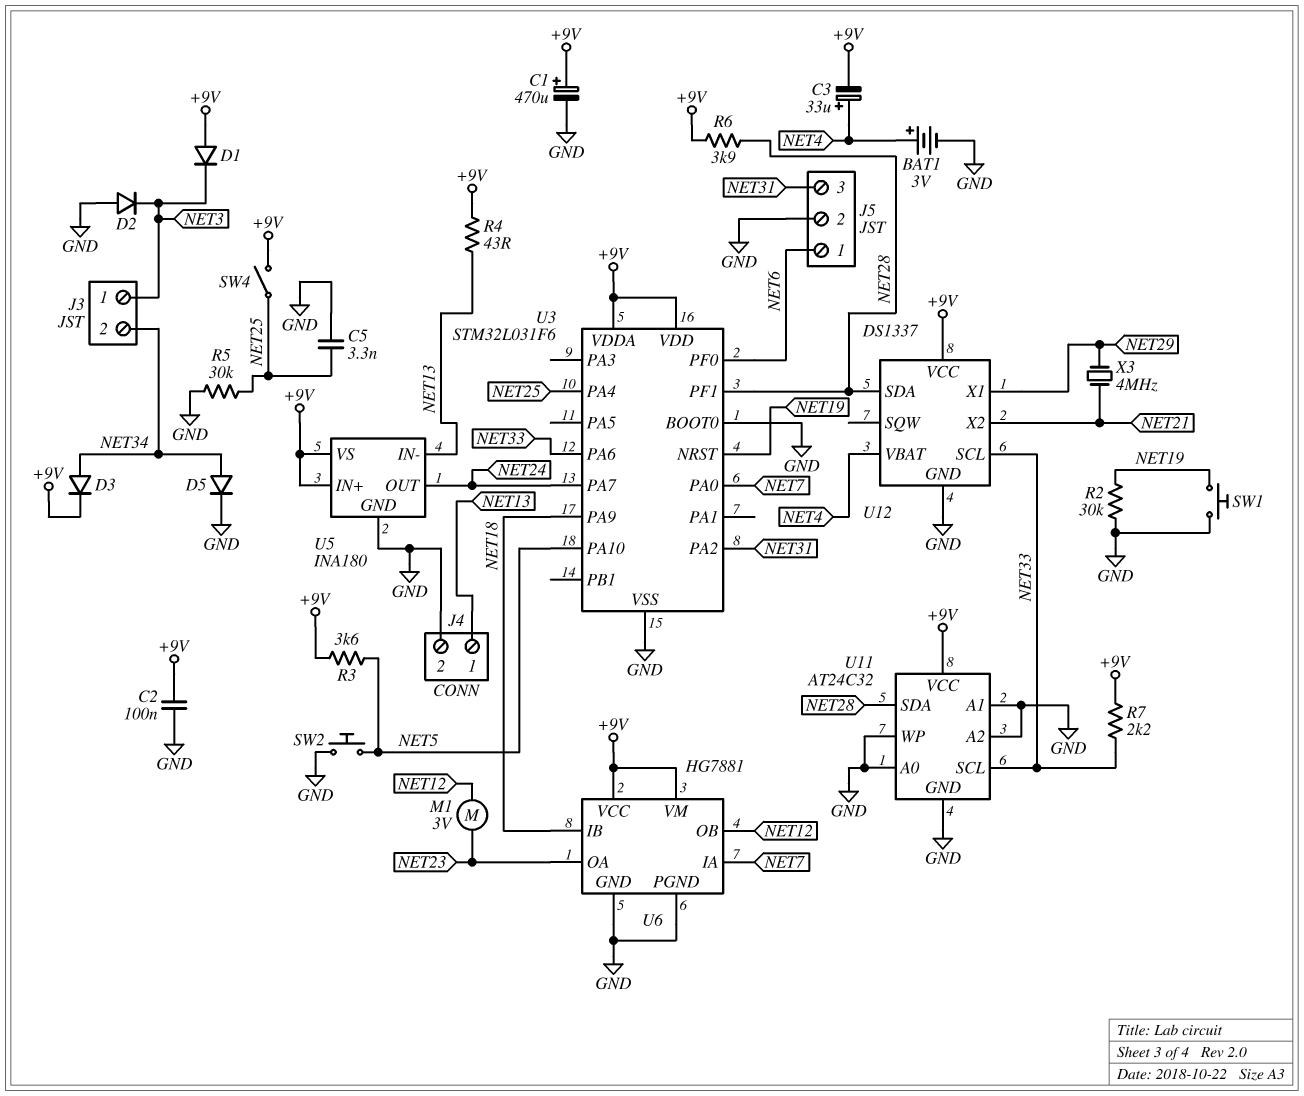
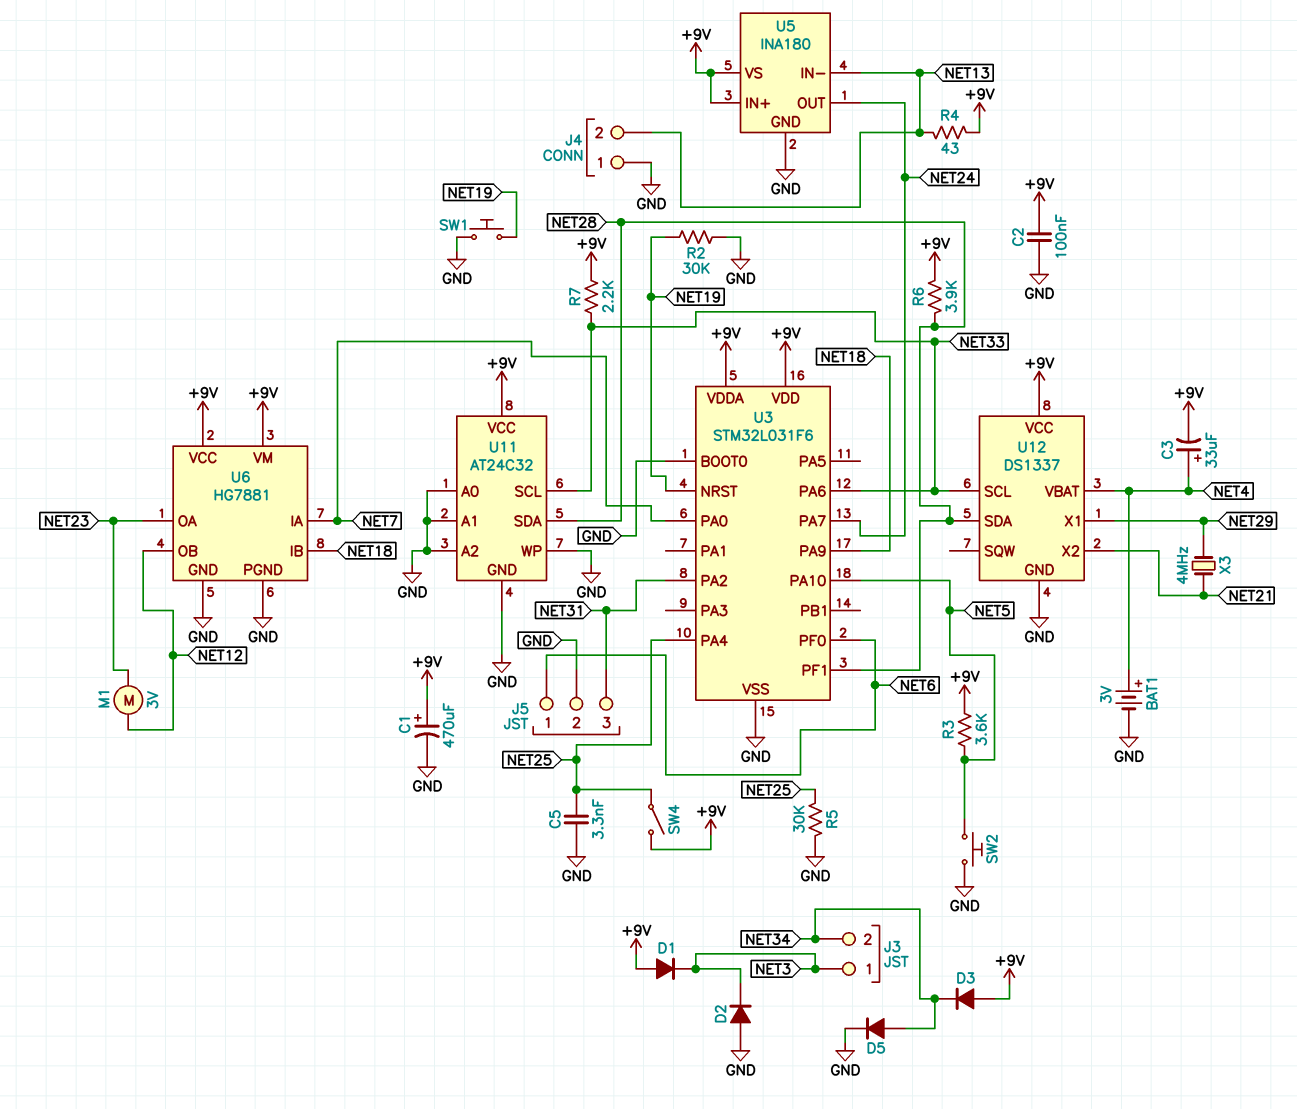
D3: diode (A NET34, K +9V) -> diode (A +9V, K NET34)
J4 pin 1: NET13 -> GND
J4 pin 2: GND -> NET13

